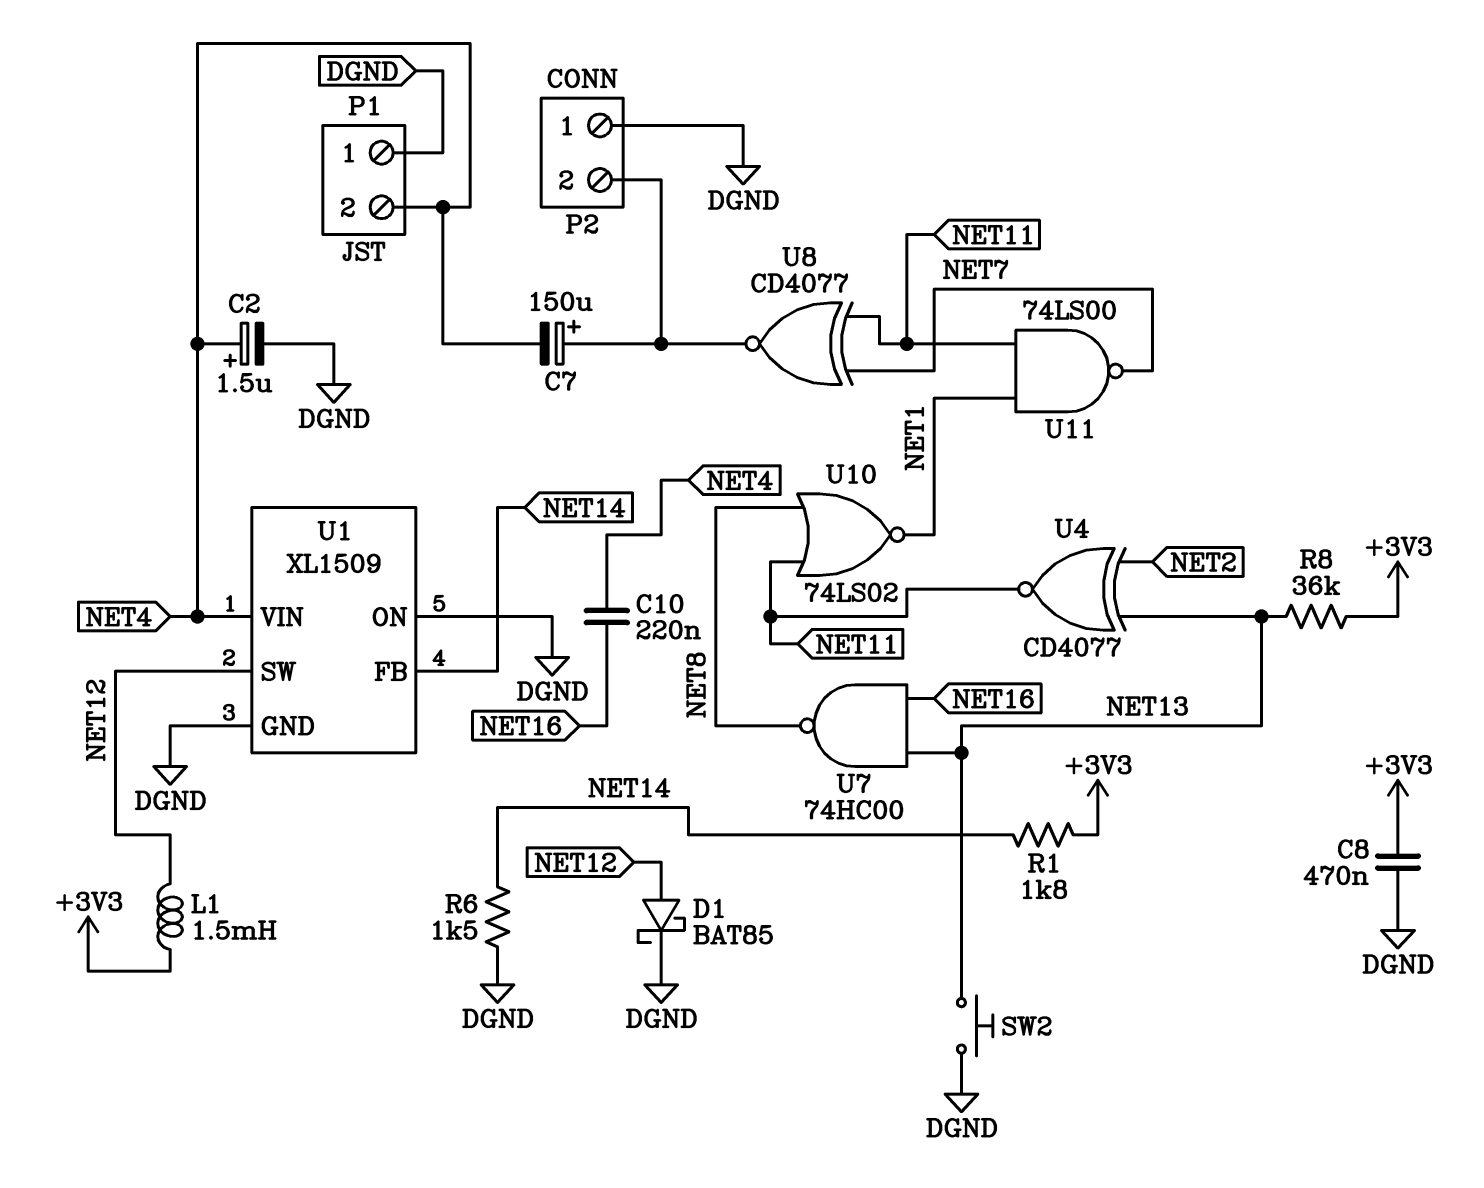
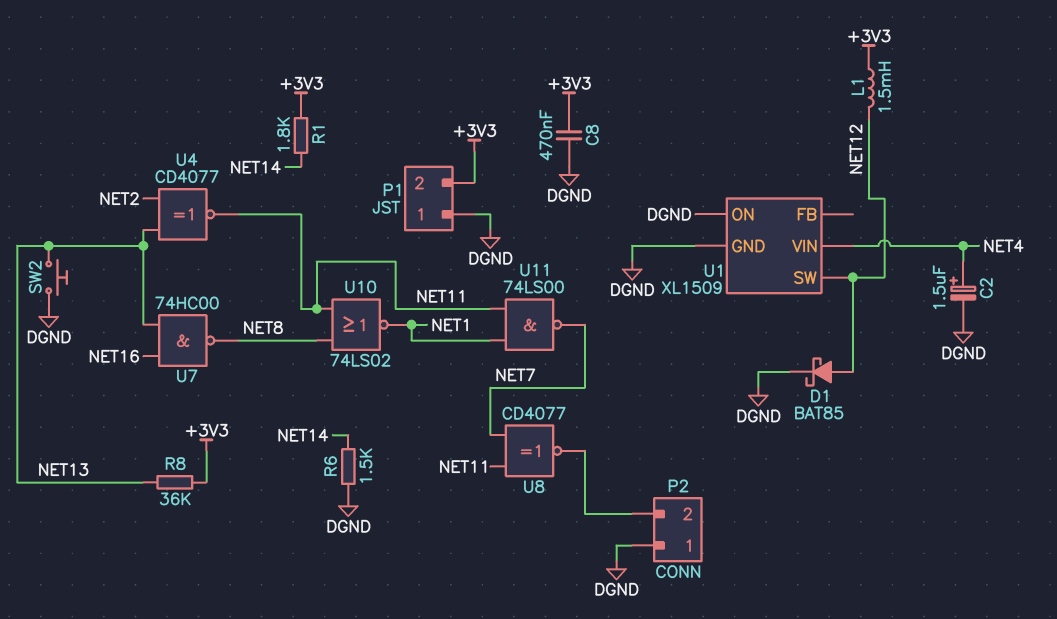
C7: 150uF (plus P2/2, minus NET4) -> none
C10: 220nF (NET4, NET16) -> none
P1 pin 2: NET4 -> +3V3
U1 pin FB: NET14 -> none

